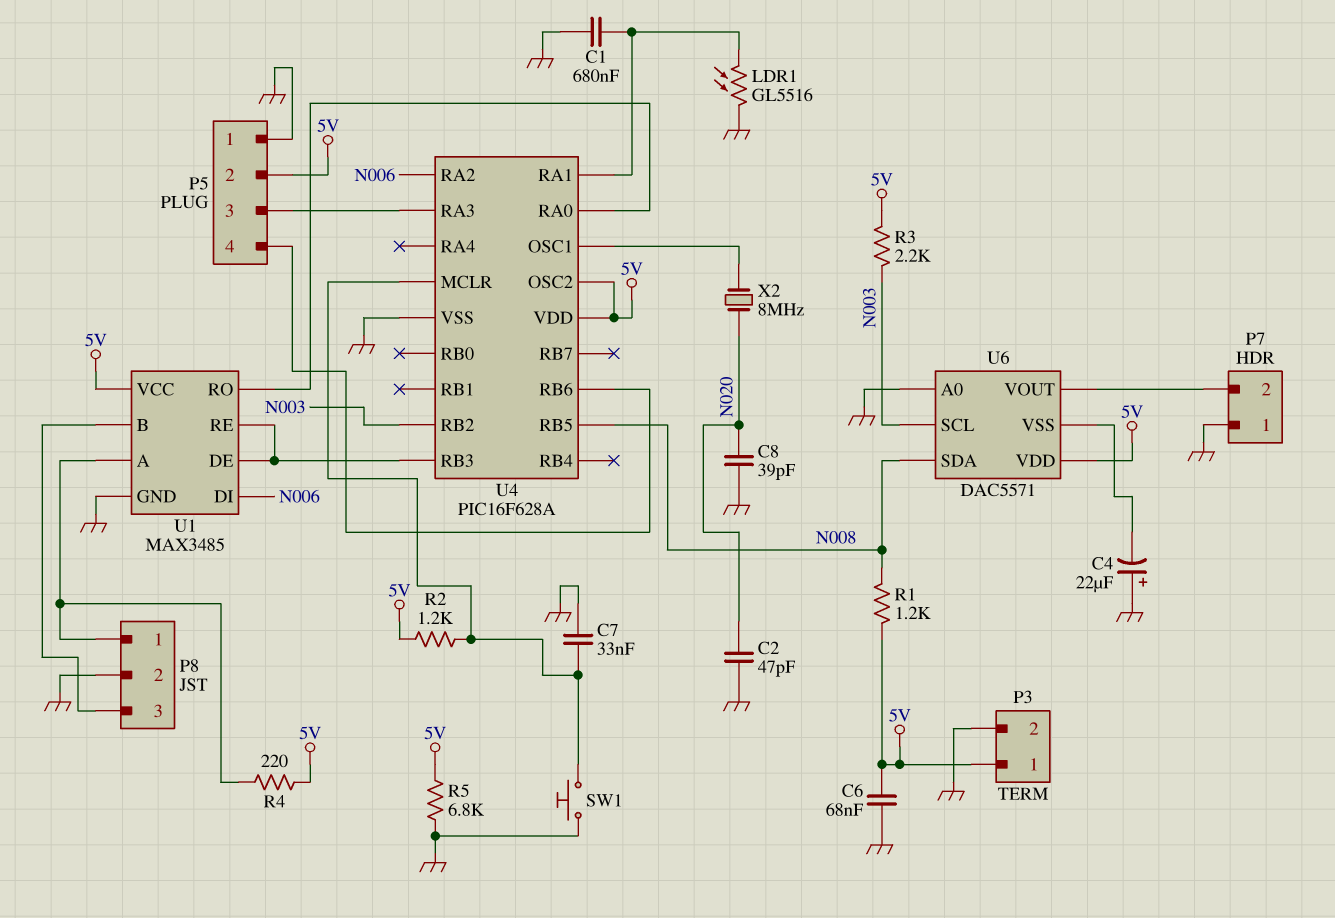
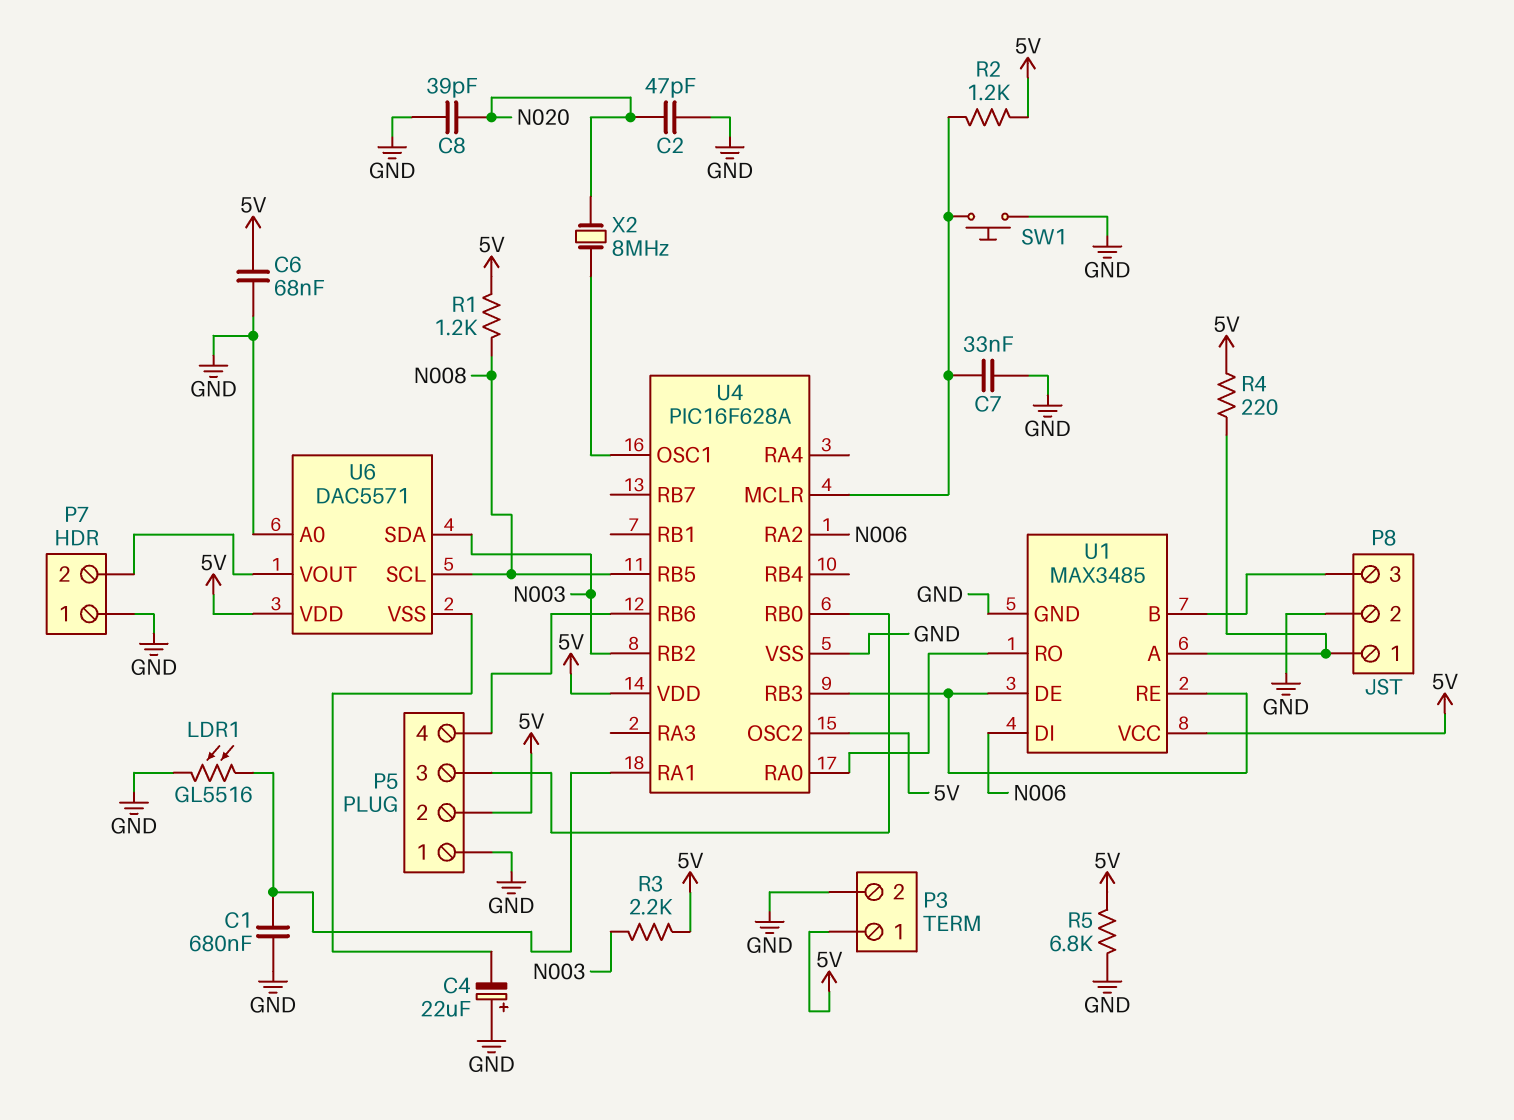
U4 pin RA3: P5/3 -> none
U4 pin RB0: none -> P5/3
U6 pin SCL: N003 -> N008
U6 pin SDA: N008 -> N003

